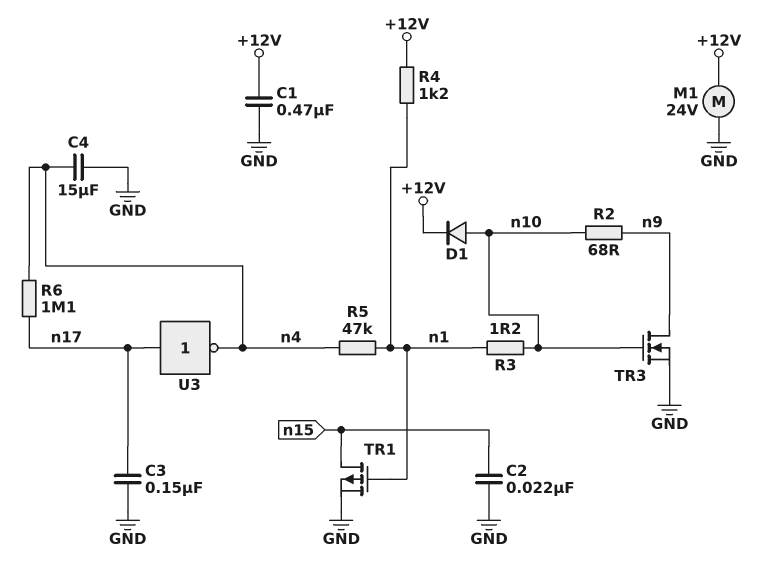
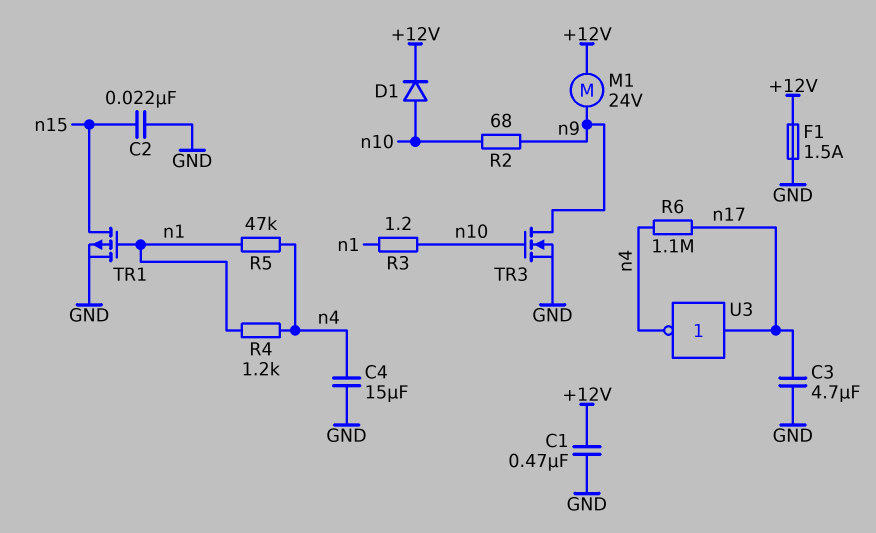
C3: 150nF (GND, n17) -> 4.7uF (GND, n17)
F1: none -> 1.5A (+12V, GND)
M1: motor 24V (+12V, GND) -> motor 24V (+12V, n9)
R4: 1.2k (+12V, n1) -> 1.2k (n1, n4)

